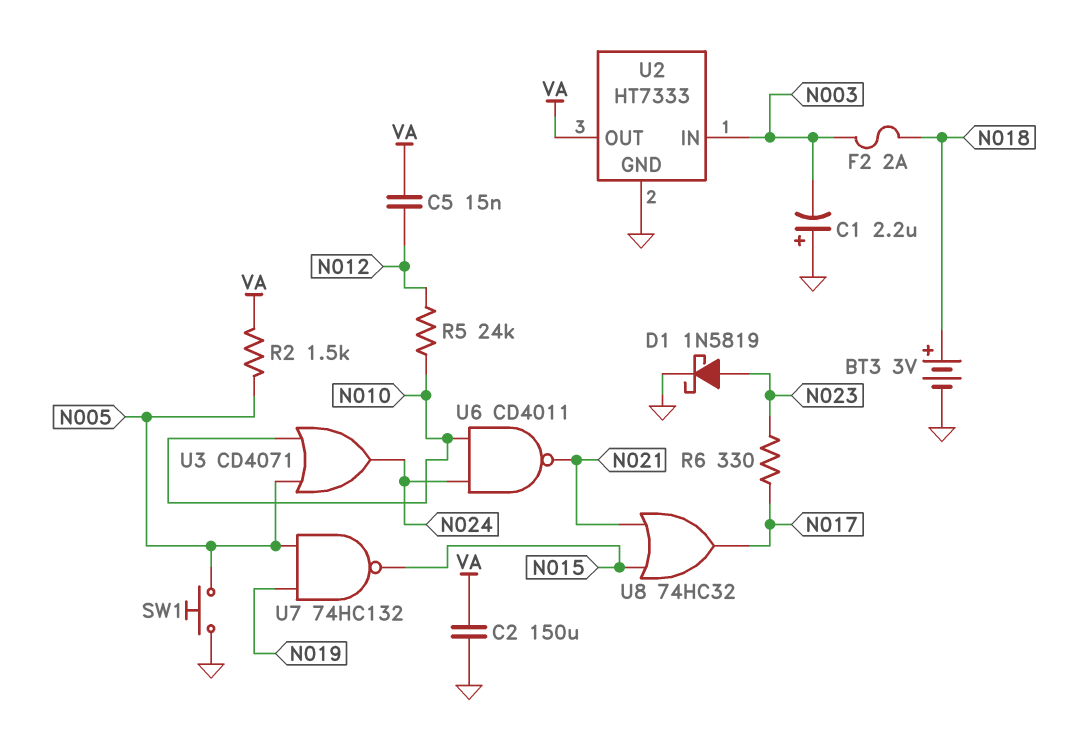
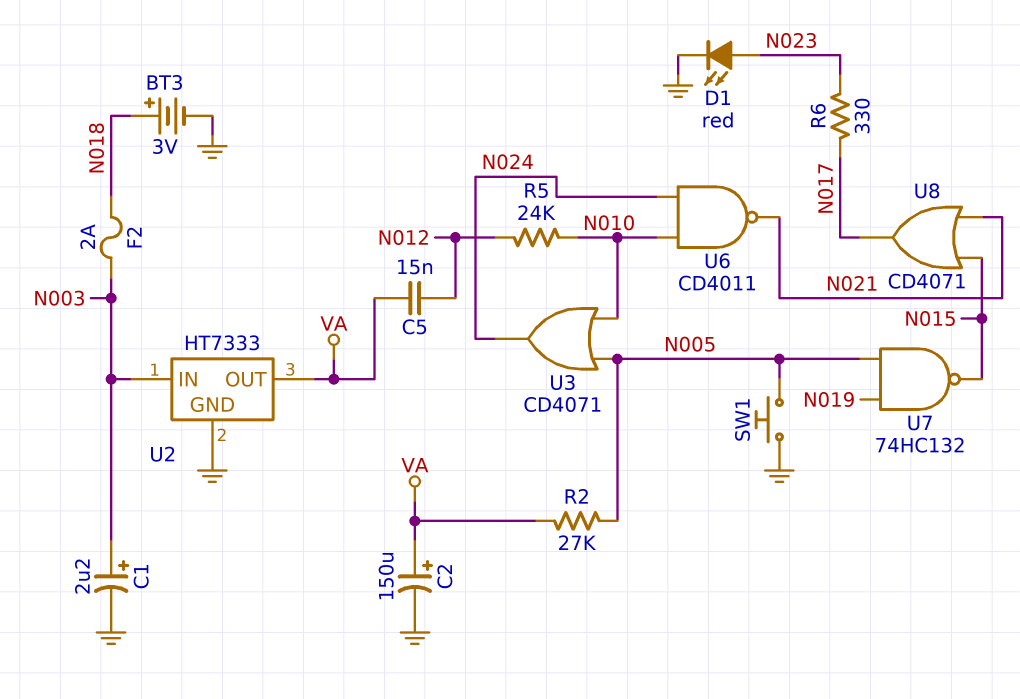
C1: 2.2uF (plus GND, minus N003) -> 2.2uF (plus N003, minus GND)
C2: 150uF (GND, VA) -> 150uF (plus VA, minus GND)
D1: schottky 1N5819 (A N023, K GND) -> LED red (A N023, K GND)
R2: 1.5k (N005, VA) -> 27k (N005, VA)
U8: OR 74HC32 (in N015, in N021, out N017) -> OR CD4071 (in N015, in N021, out N017)

